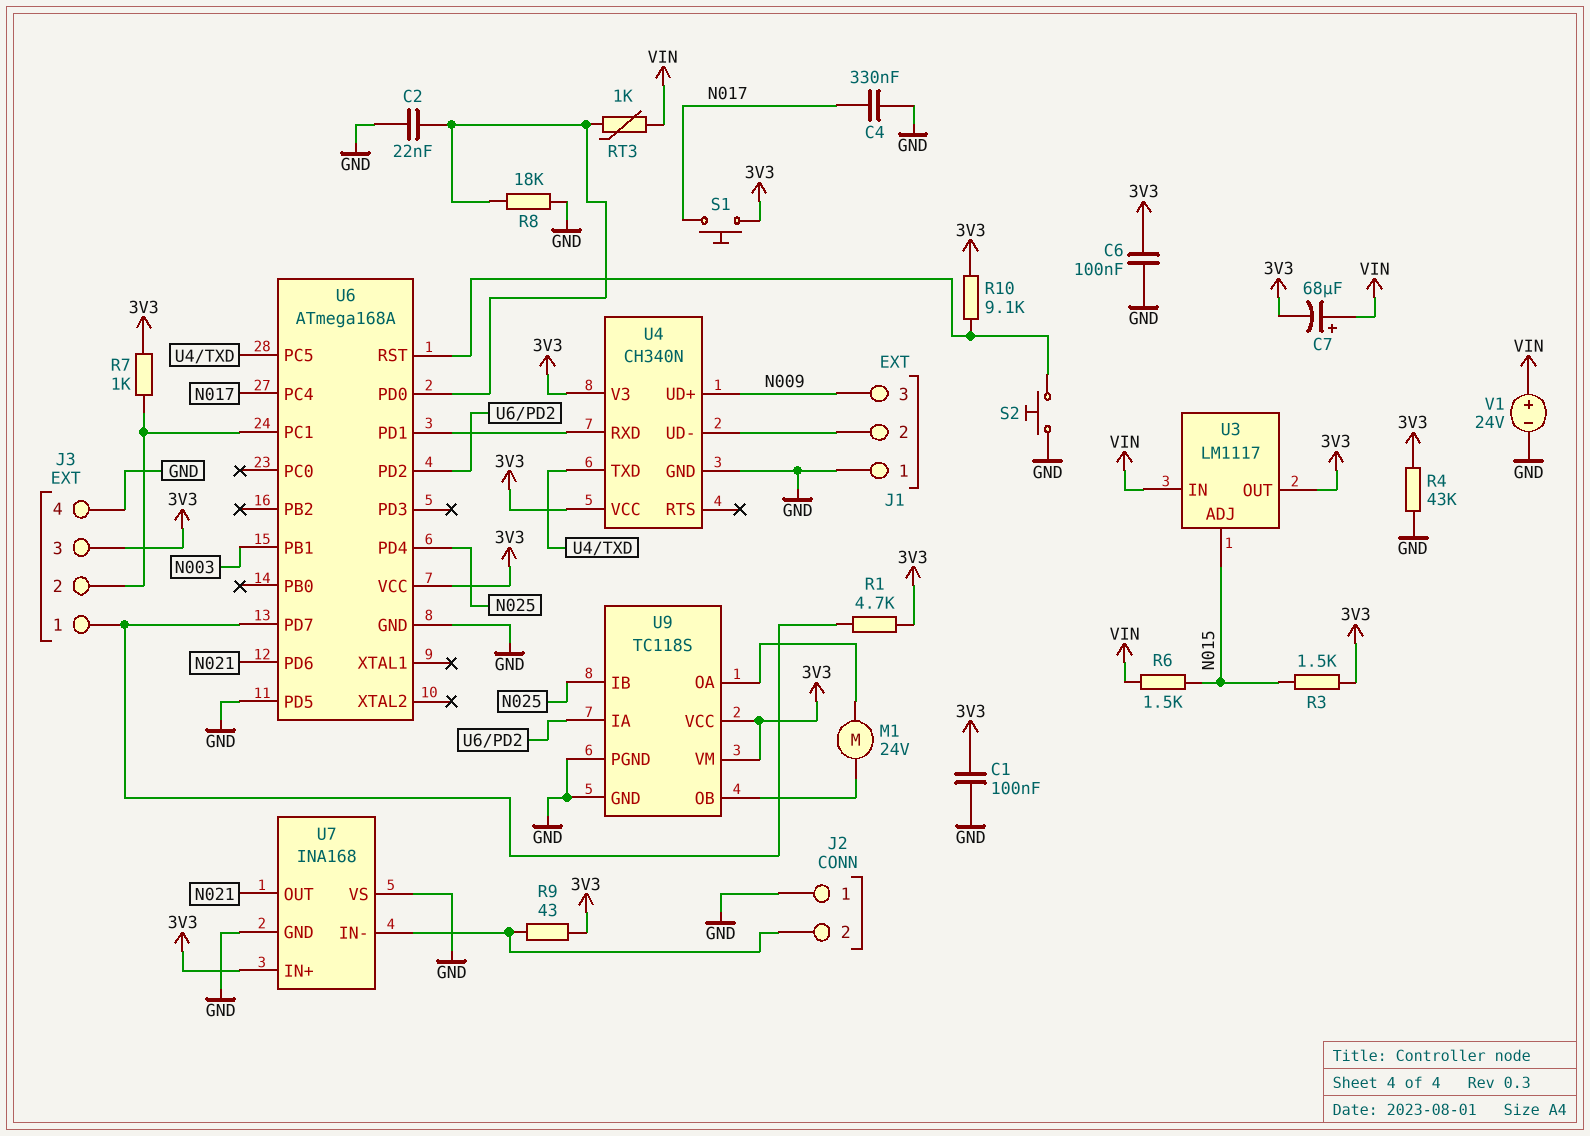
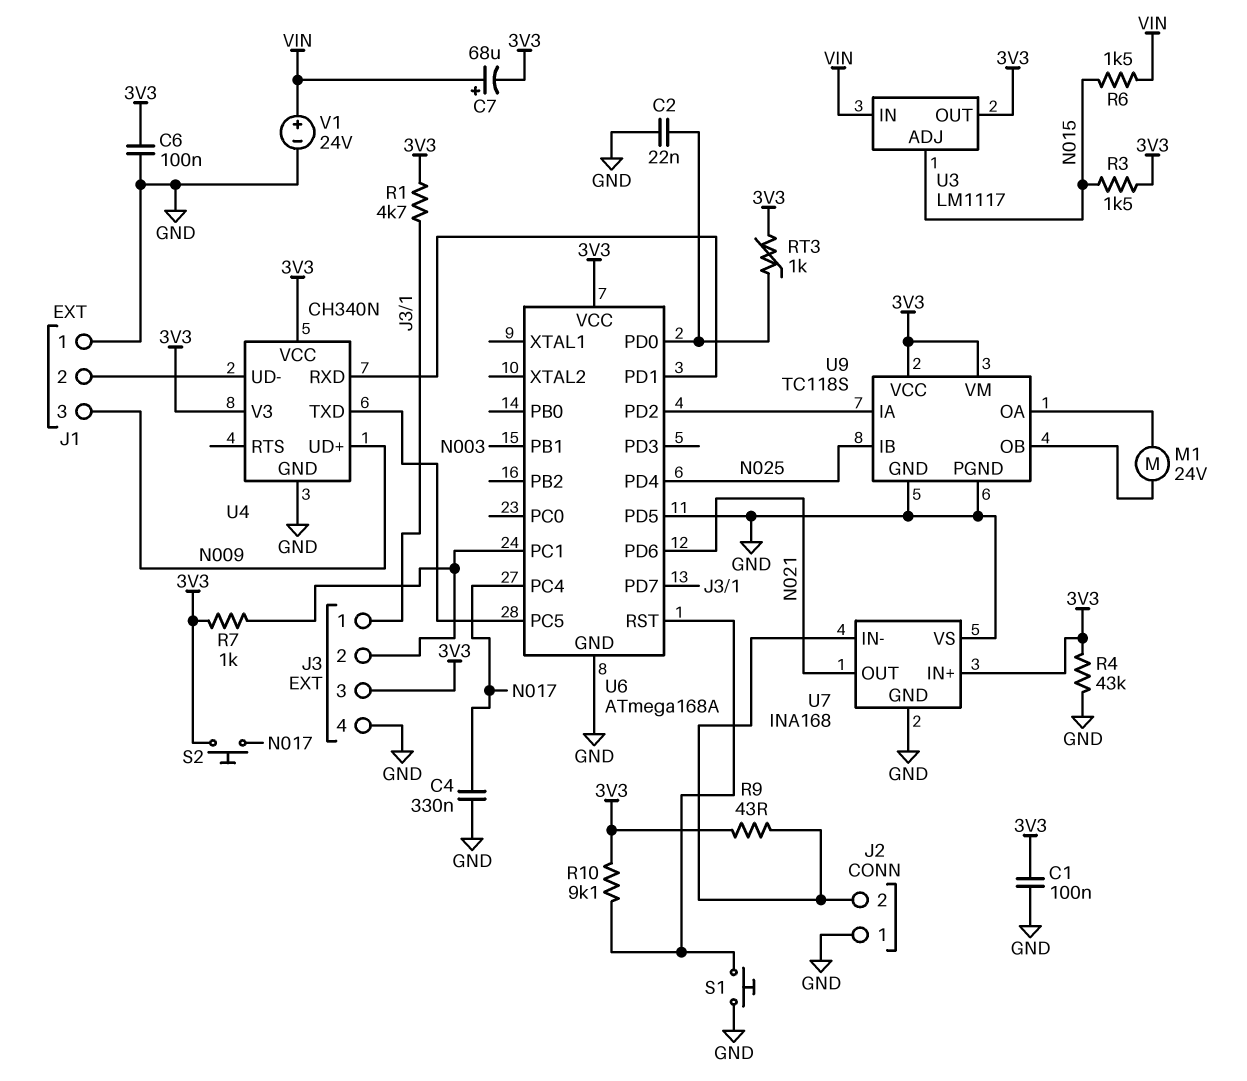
R8: 18k (GND, U6/PD0) -> none
RT3: 1k (U6/PD0, VIN) -> 1k (3V3, U6/PD0)
S1: button (3V3, N017) -> button (GND, U6/RST)
S2: button (GND, U6/RST) -> button (3V3, N017)

